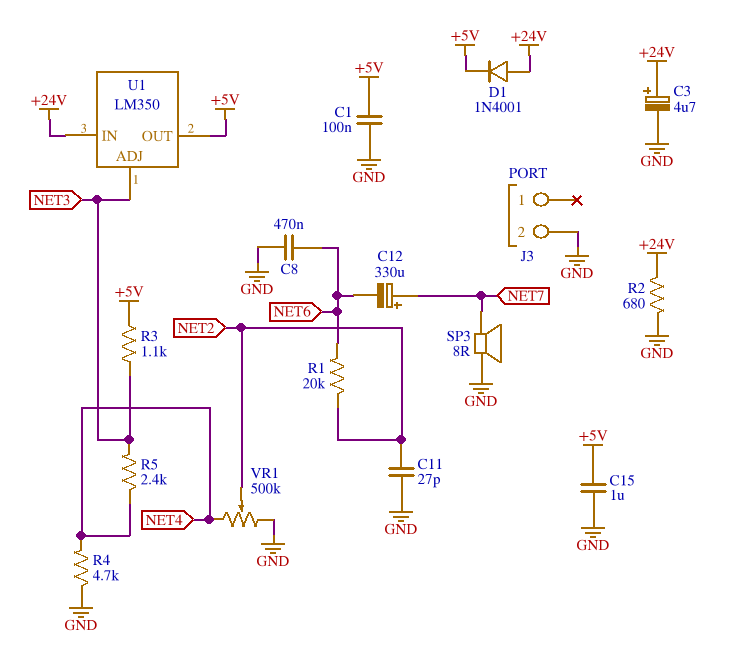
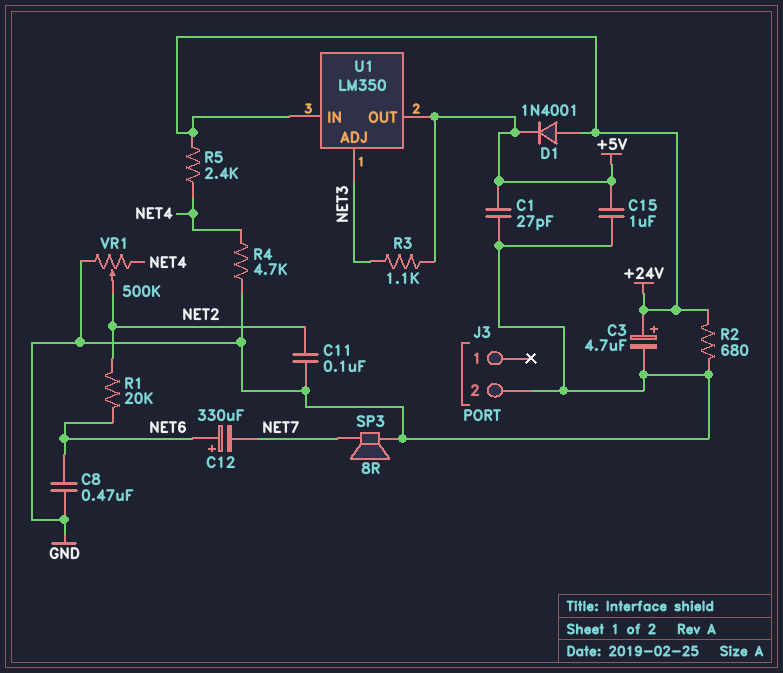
C1: 100nF (+5V, GND) -> 27pF (+5V, GND)
C11: 27pF (GND, NET2) -> 100nF (GND, NET2)
C12: 330uF (plus NET7, minus NET6) -> 330uF (plus NET6, minus NET7)
R5: 2.4k (NET3, NET4) -> 2.4k (+24V, NET4)

